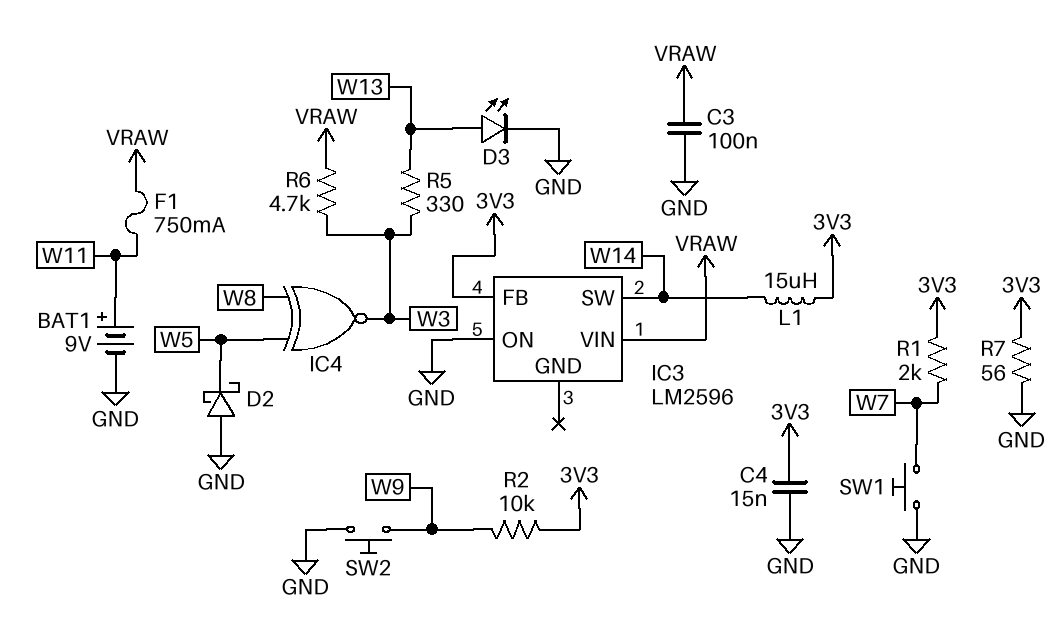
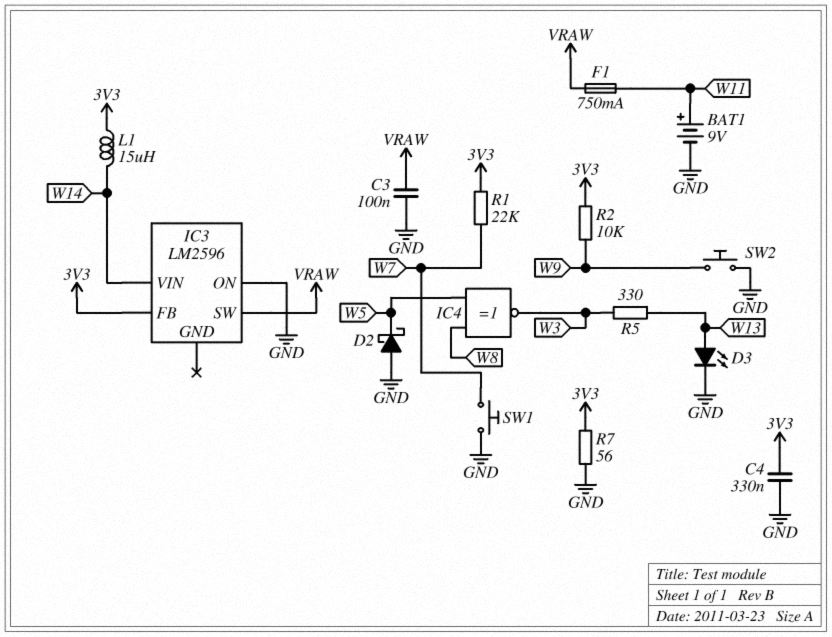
C4: 15nF (3V3, GND) -> 330nF (3V3, GND)
IC3 pin SW: W14 -> VRAW
IC3 pin VIN: VRAW -> W14
R1: 2k (3V3, W7) -> 22k (3V3, W7)
R6: 4.7k (VRAW, W3) -> none

